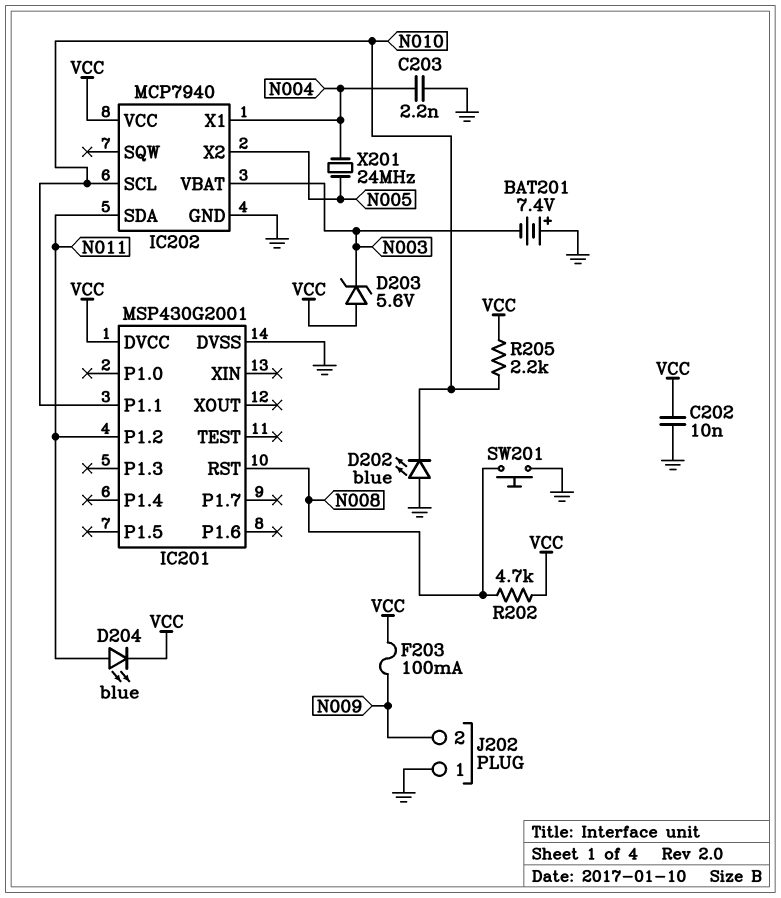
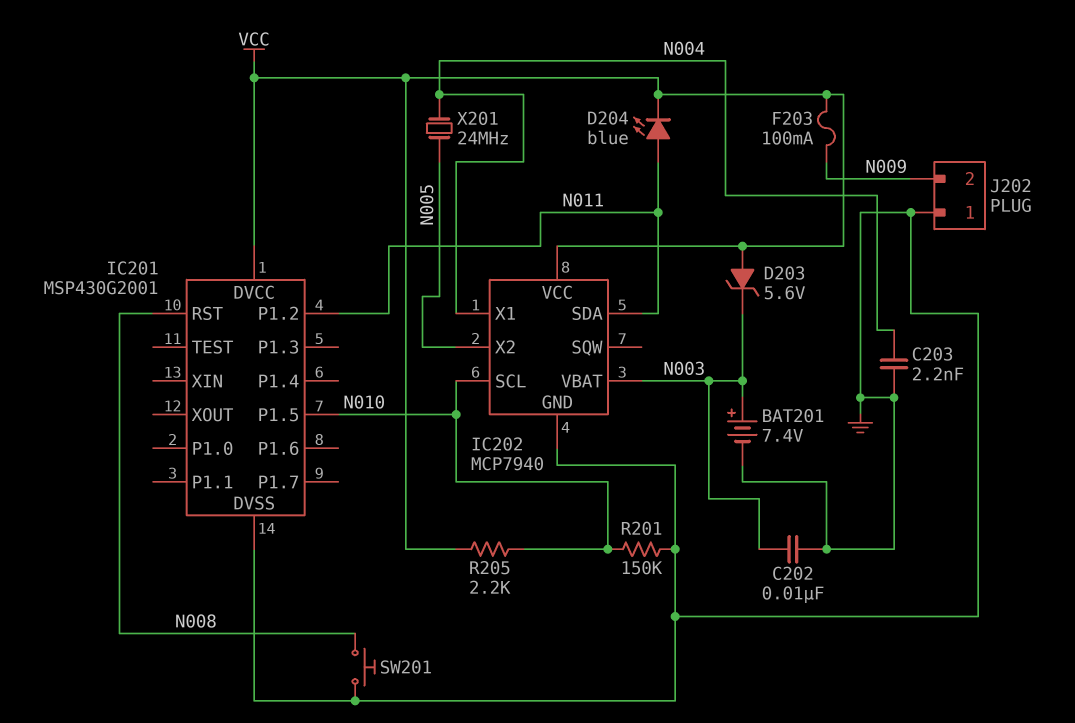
BAT201: 7.4V (plus GND, minus N003) -> 7.4V (plus N003, minus GND)
C202: 10nF (GND, VCC) -> 10nF (GND, N003)
D202: LED blue (A GND, K N010) -> none
IC201 pin P1.1: N010 -> none
IC201 pin P1.5: none -> N010
R201: none -> 150k (GND, N010)
R202: 4.7k (N008, VCC) -> none

